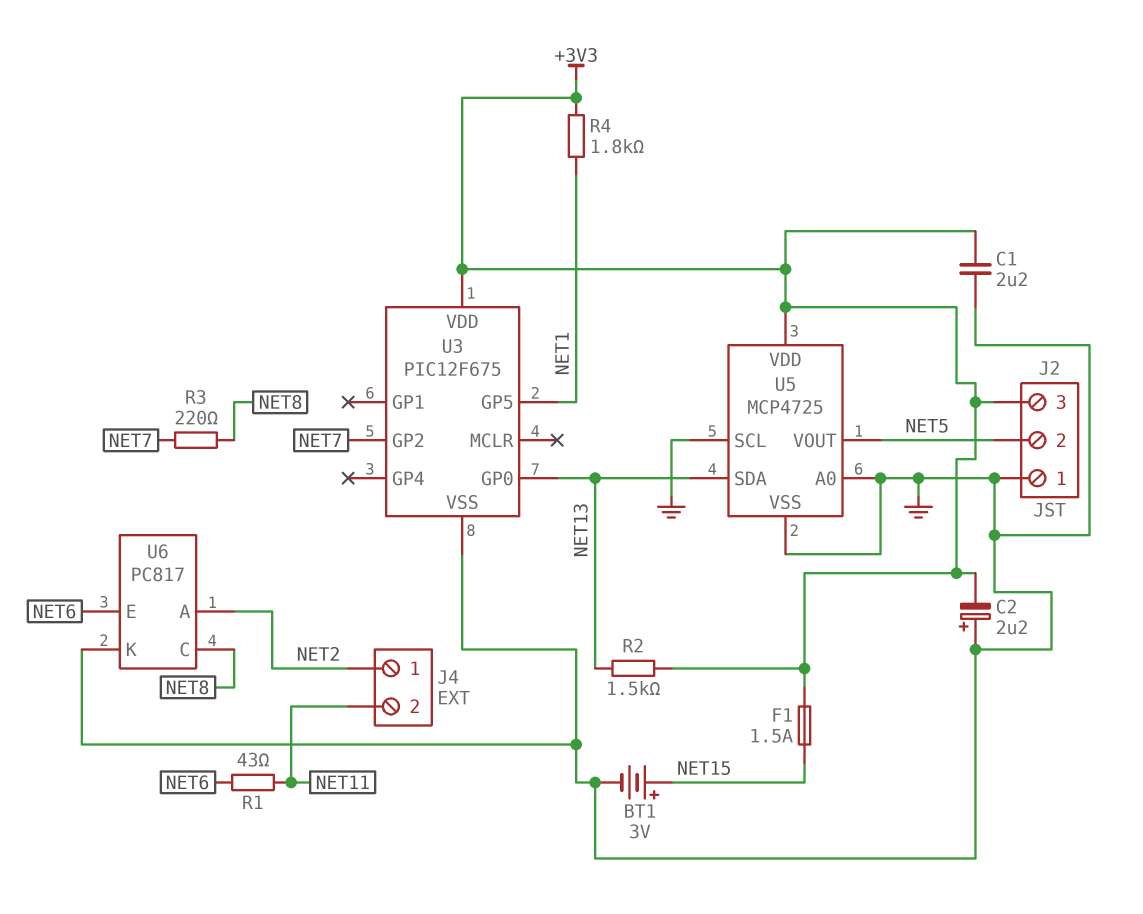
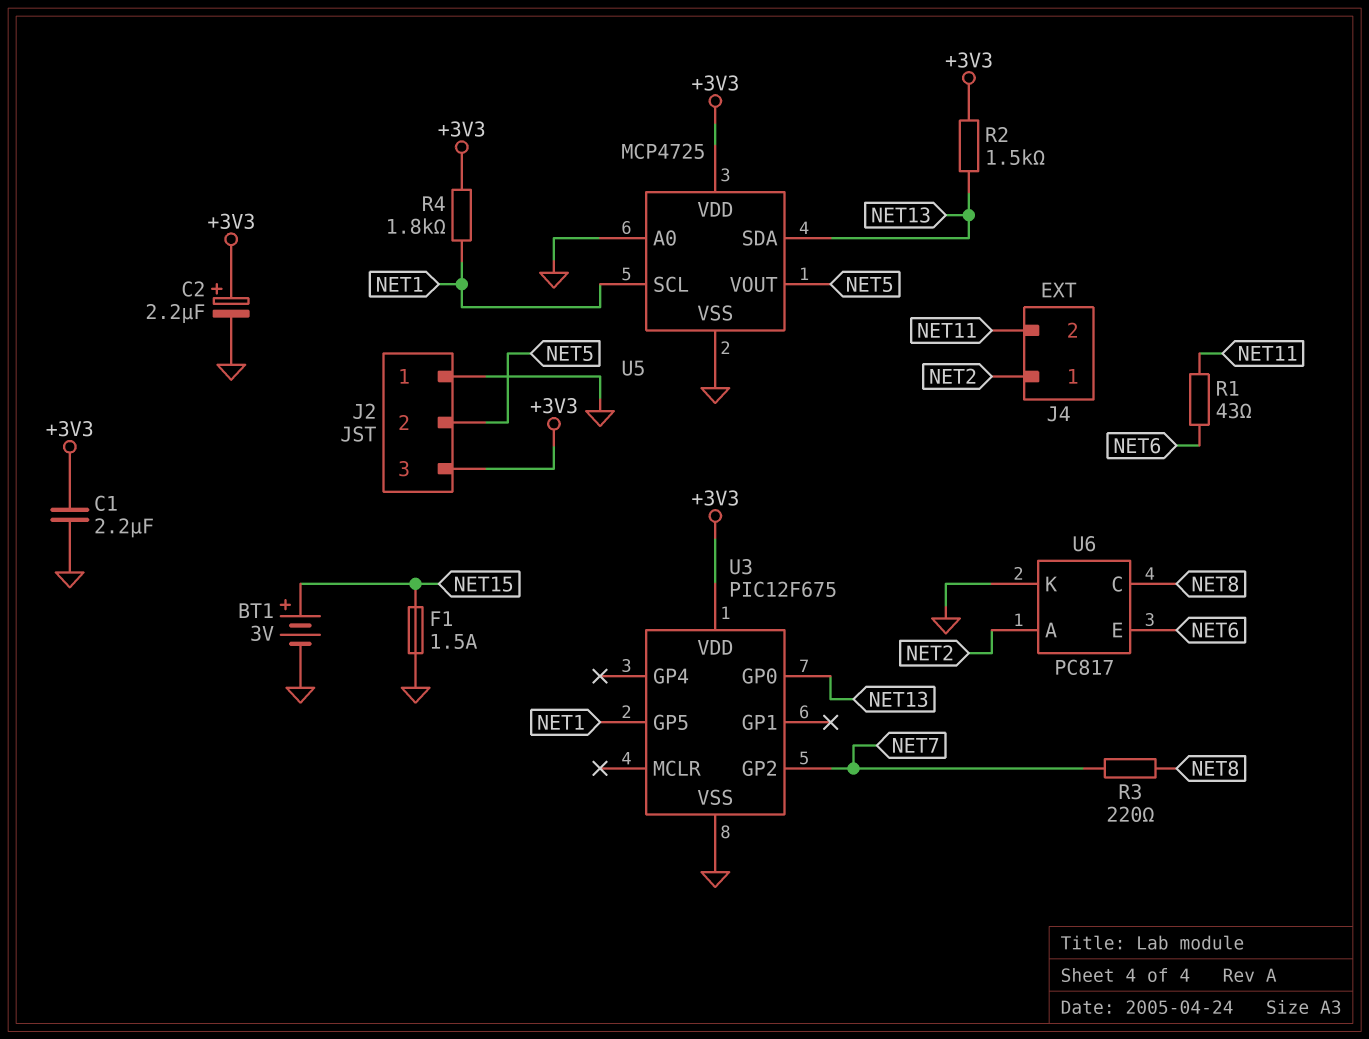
C2: 2.2uF (plus GND, minus +3V3) -> 2.2uF (plus +3V3, minus GND)
F1: 1.5A (+3V3, NET15) -> 1.5A (GND, NET15)
U5 pin SCL: GND -> NET1

